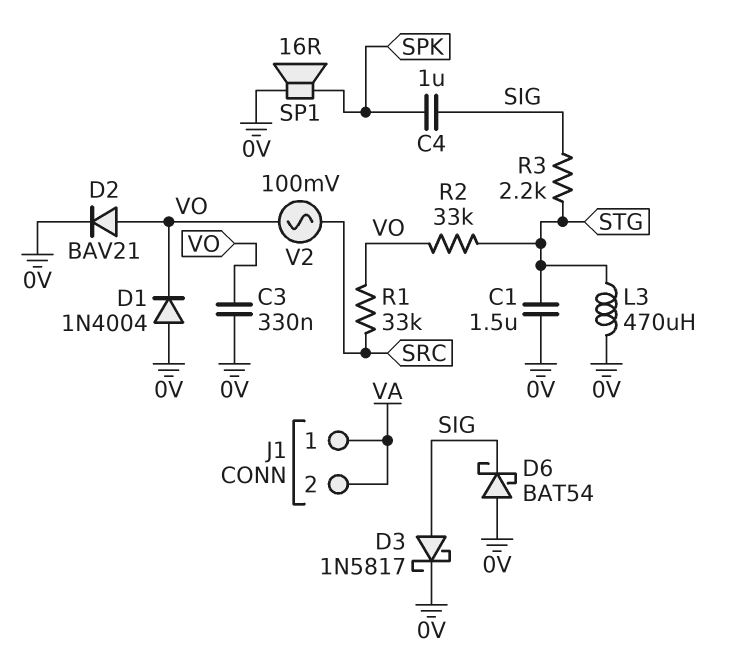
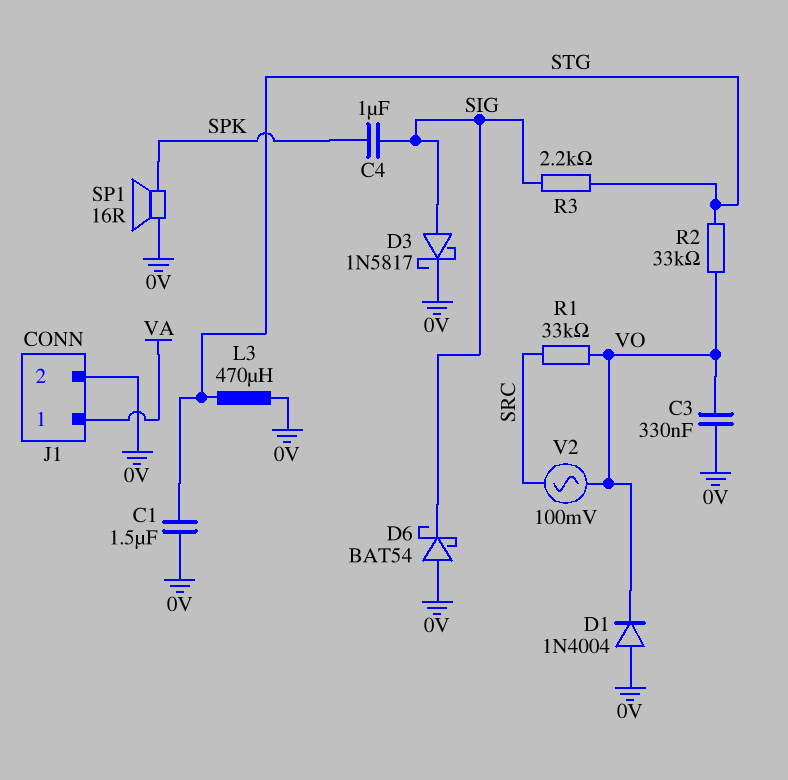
D2: diode BAV21 (A VO, K 0V) -> none
J1 pin 2: VA -> 0V

